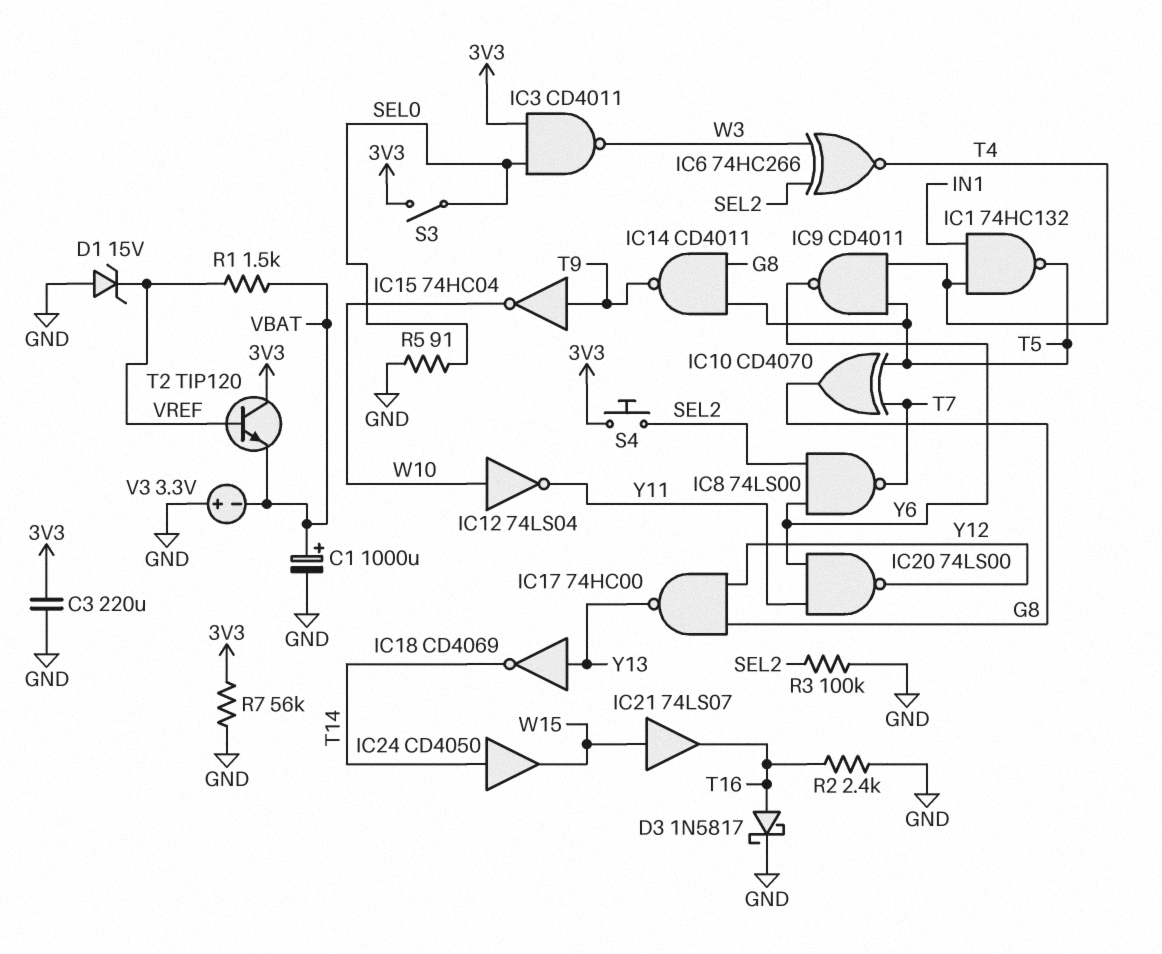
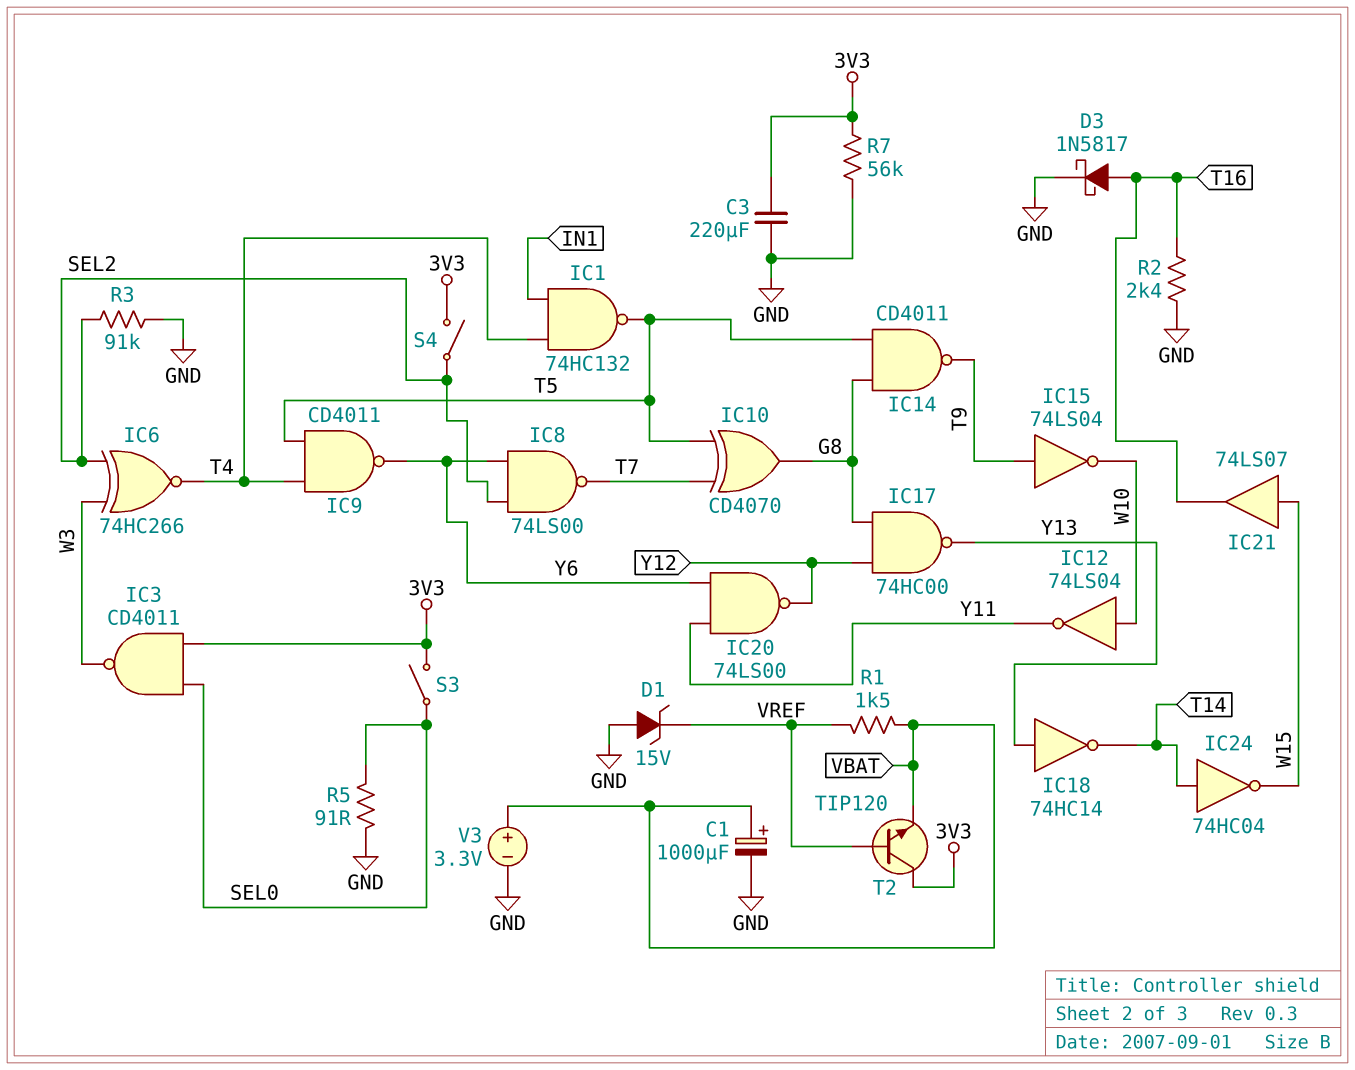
IC15: NOT 74HC04 (in T9, out W10) -> NOT 74LS04 (in T9, out W10)
IC18: NOT CD4069 (in Y13, out T14) -> NOT 74HC14 (in Y13, out T14)
IC24: buffer CD4050 (in T14, out W15) -> NOT 74HC04 (in T14, out W15)
R3: 100k (GND, SEL2) -> 91k (GND, SEL2)
S4: button (3V3, SEL2) -> switch (3V3, SEL2)
V3: 3.3V (plus GND, minus VBAT) -> 3.3V (plus VBAT, minus GND)

